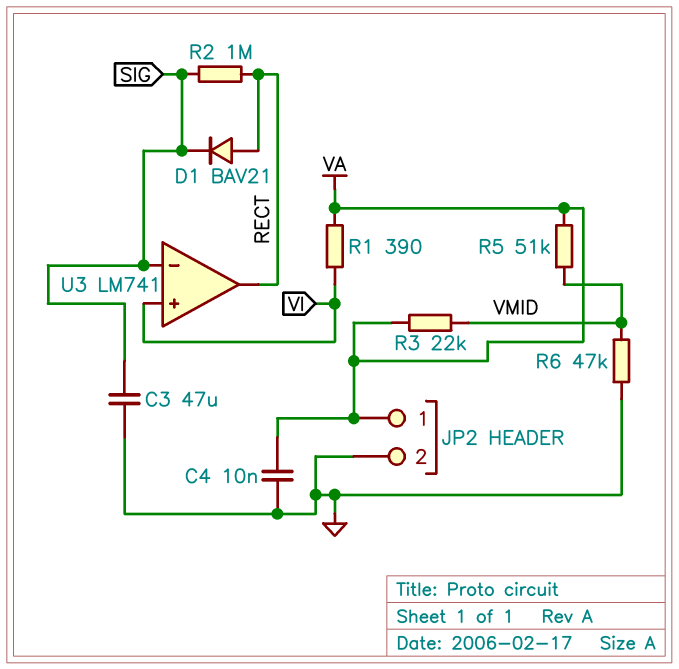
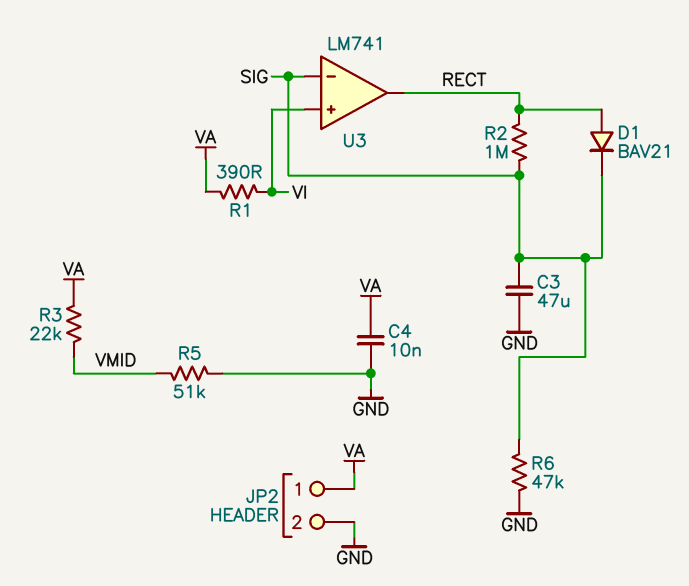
R5: 51k (VA, VMID) -> 51k (GND, VMID)
R6: 47k (GND, VMID) -> 47k (GND, SIG)

